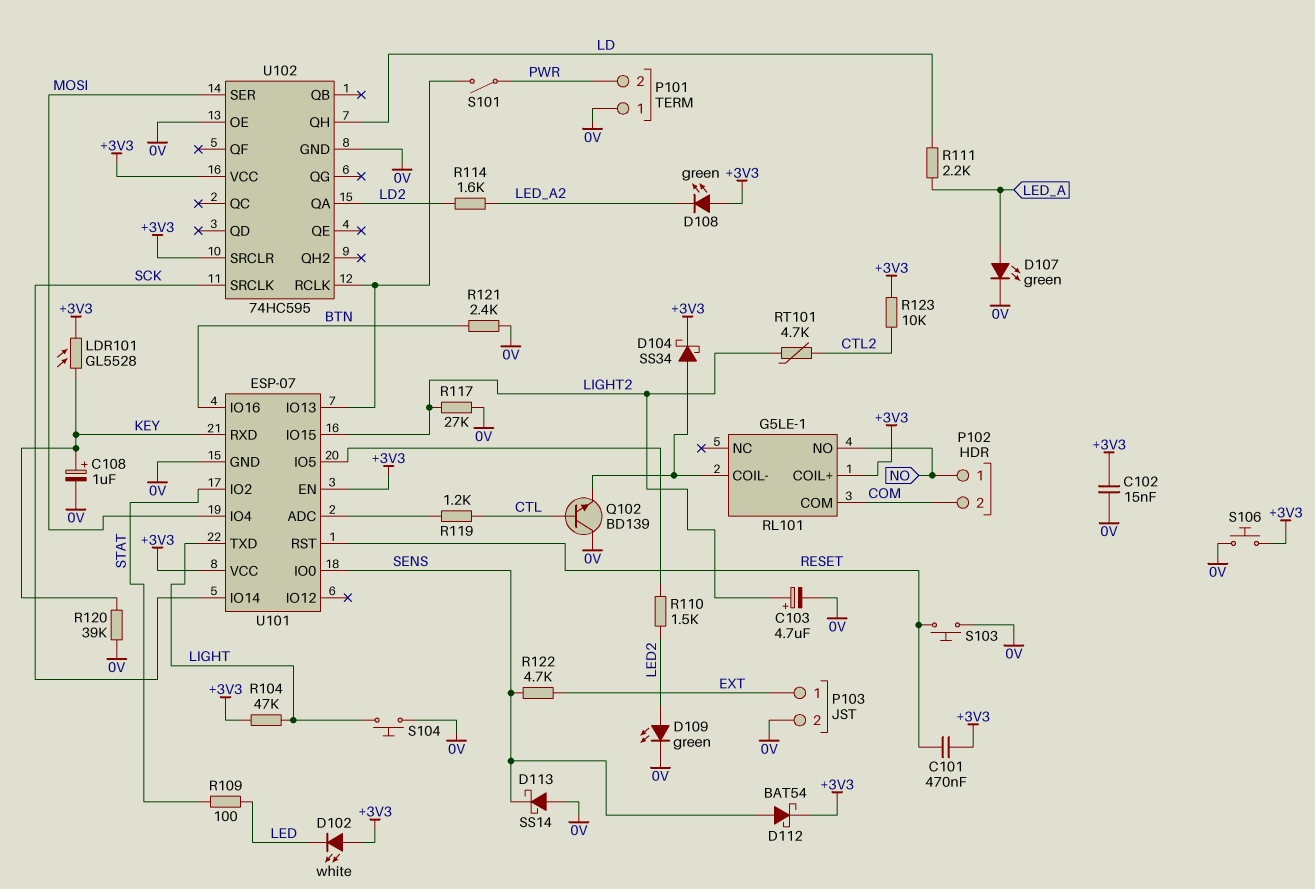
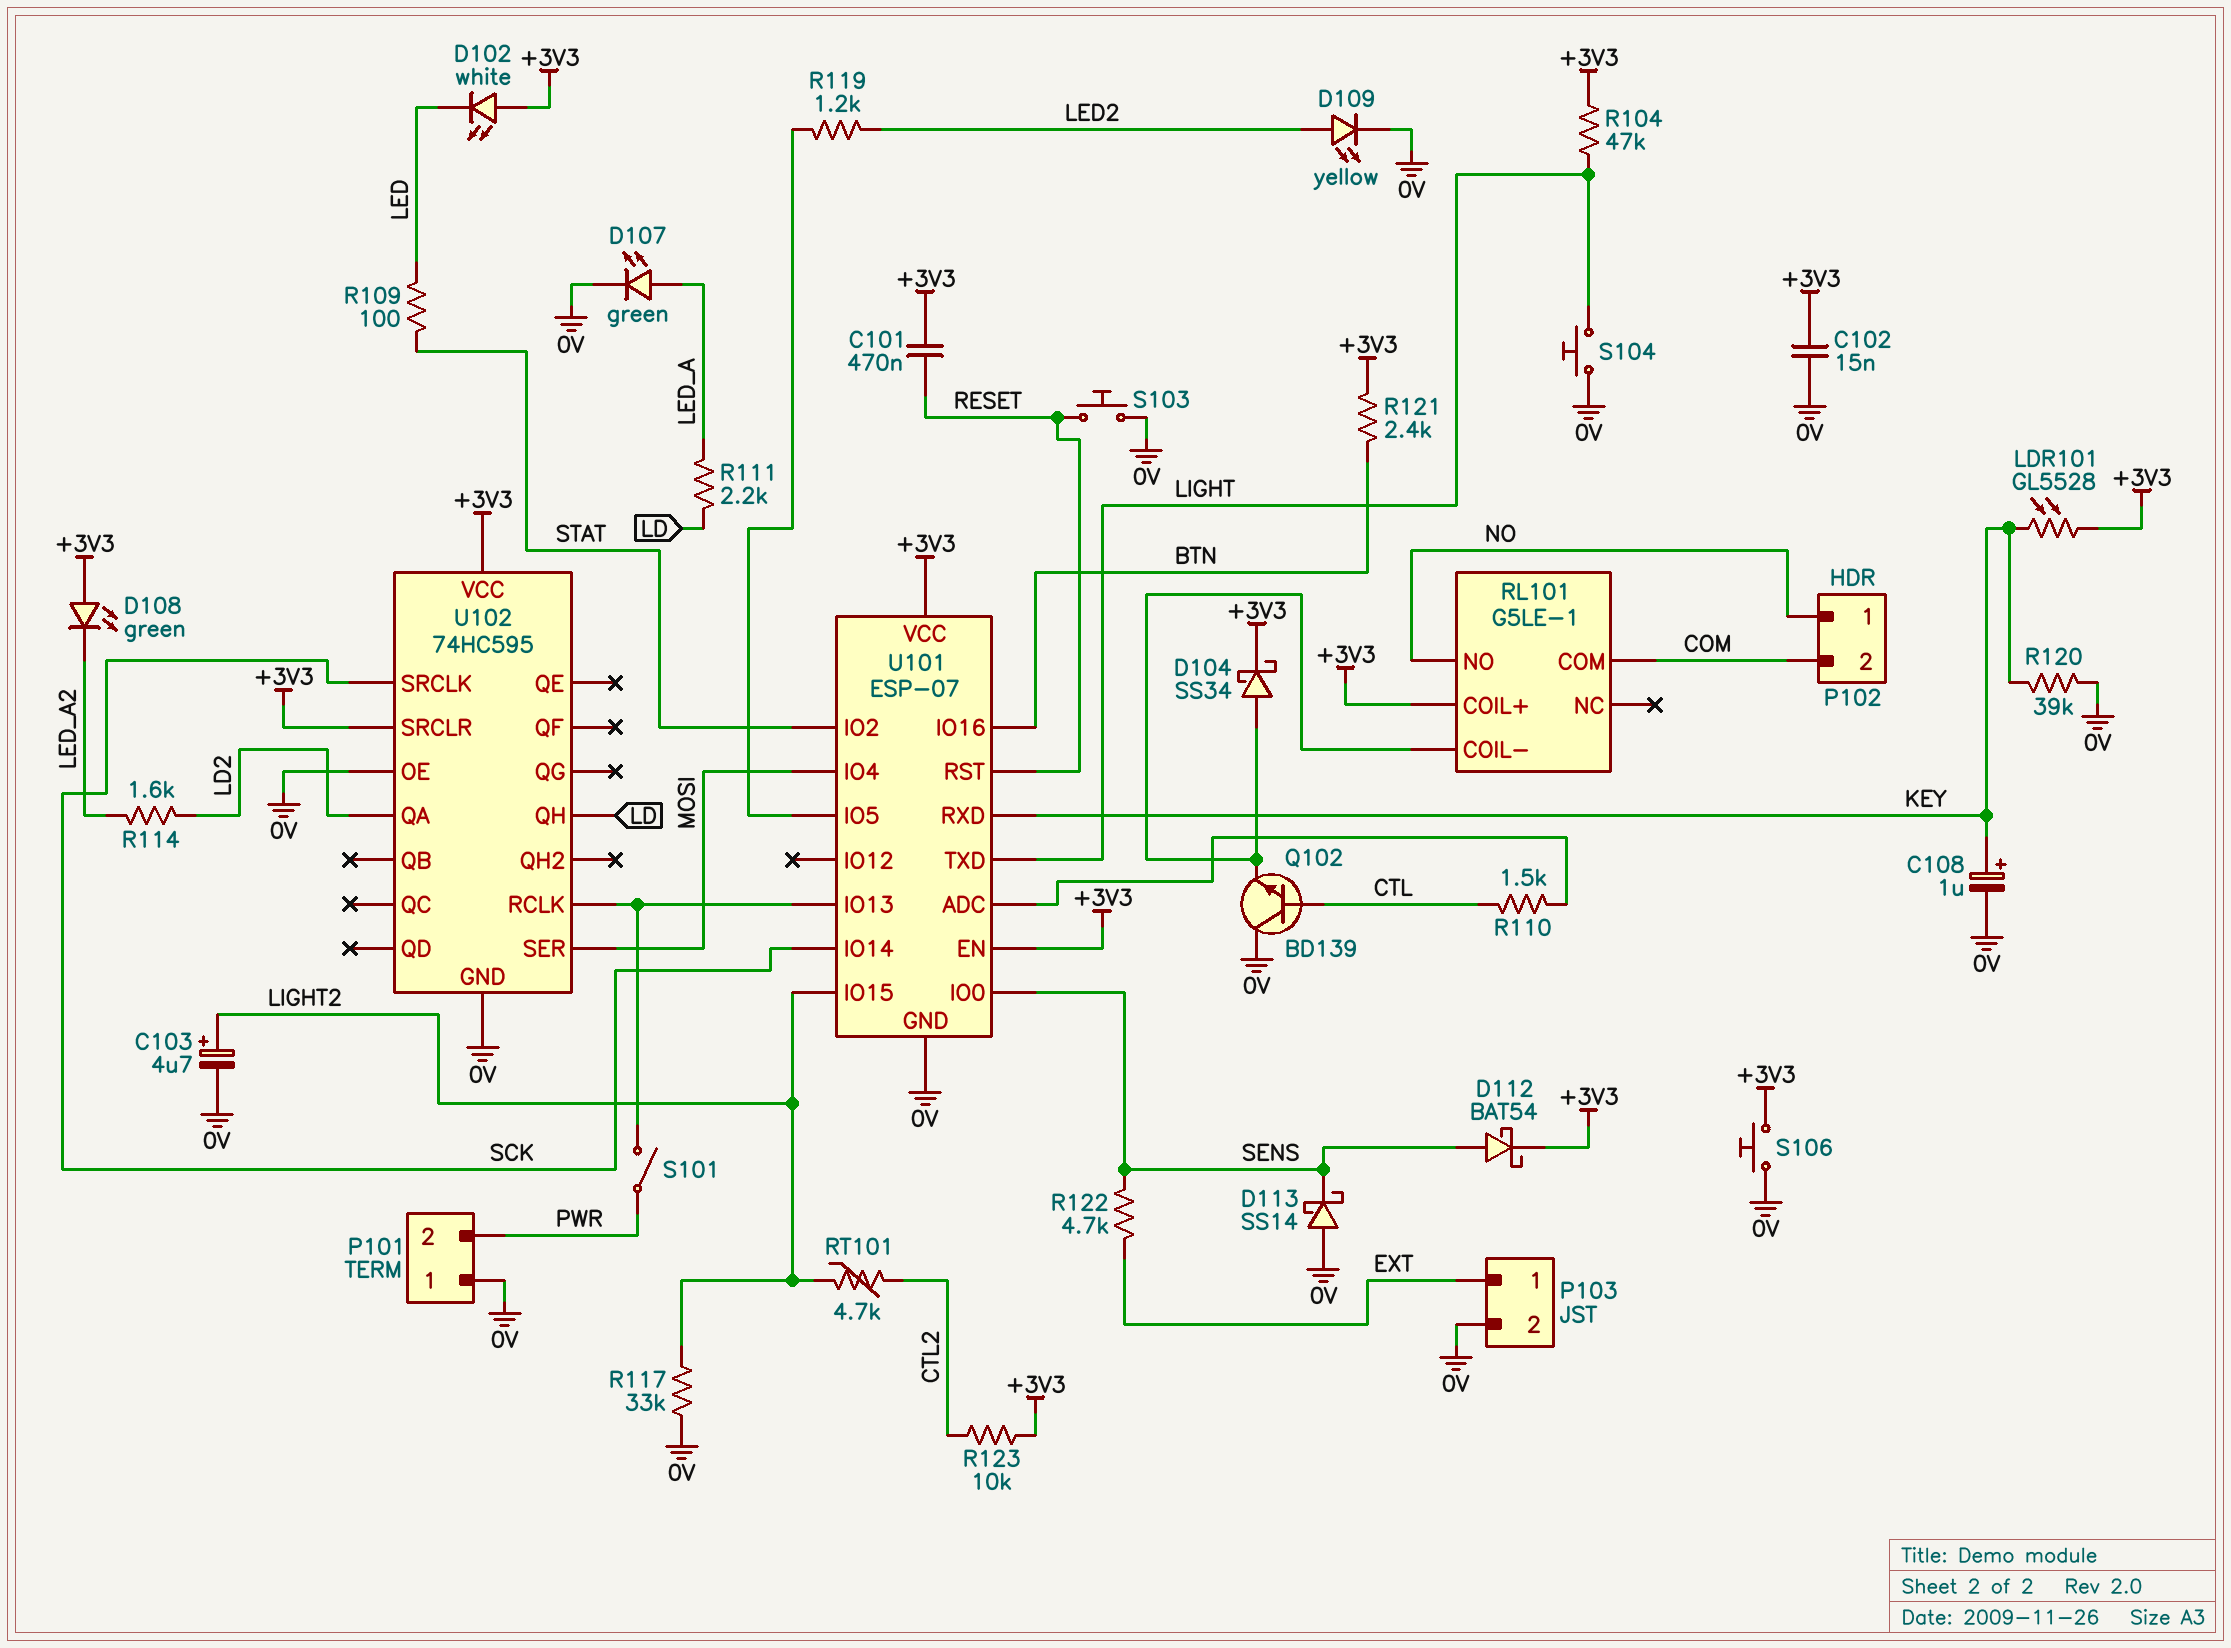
D109: LED green (A LED2, K 0V) -> LED yellow (A LED2, K 0V)
R110: 1.5k (LED2, U101/IO5) -> 1.5k (CTL, U101/ADC)
R117: 27k (0V, LIGHT2) -> 33k (0V, LIGHT2)
R119: 1.2k (CTL, U101/ADC) -> 1.2k (LED2, U101/IO5)
R121: 2.4k (0V, BTN) -> 2.4k (+3V3, BTN)

